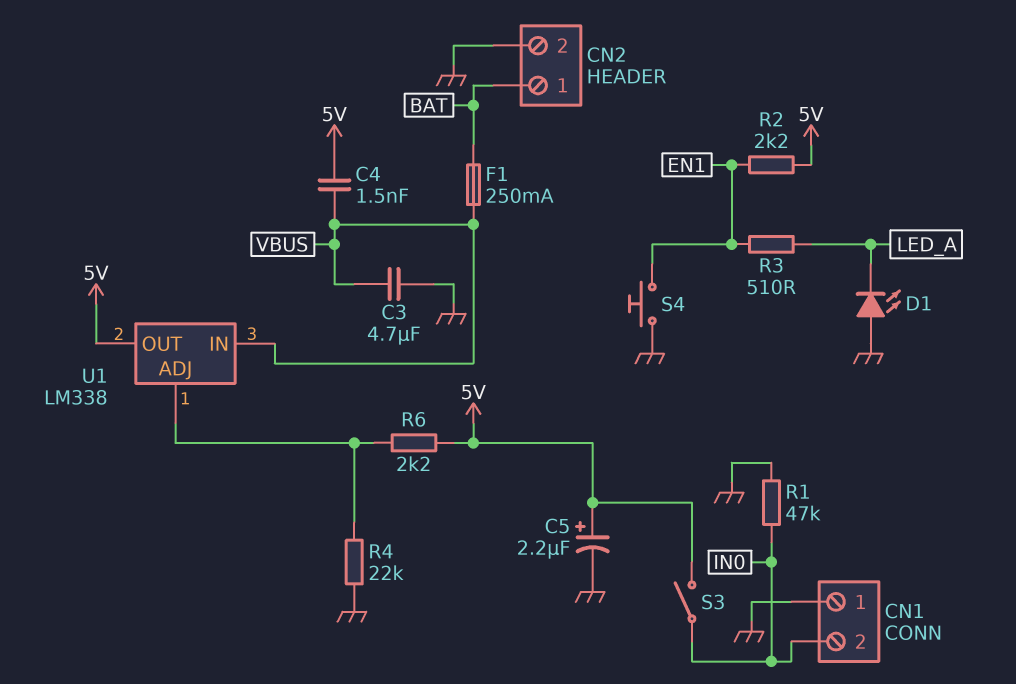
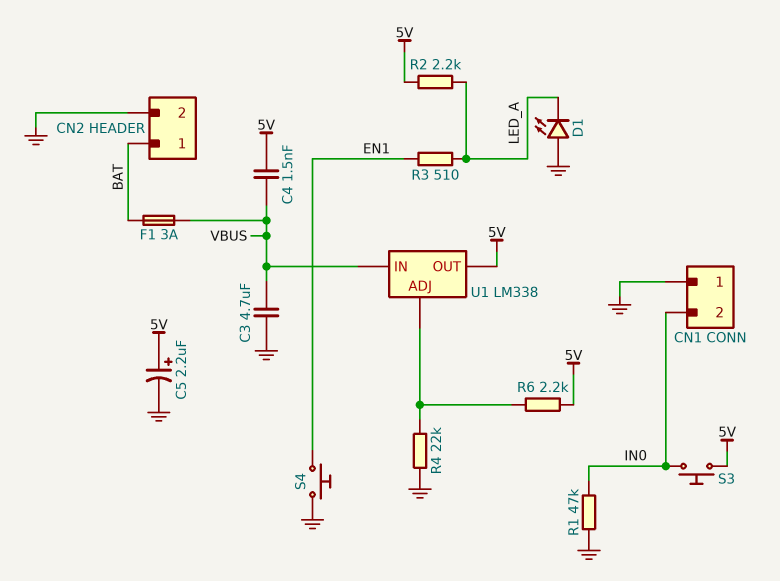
F1: 250mA (BAT, VBUS) -> 3A (BAT, VBUS)
R2: 2.2k (5V, EN1) -> 2.2k (5V, LED_A)
S3: switch (5V, IN0) -> button (5V, IN0)

